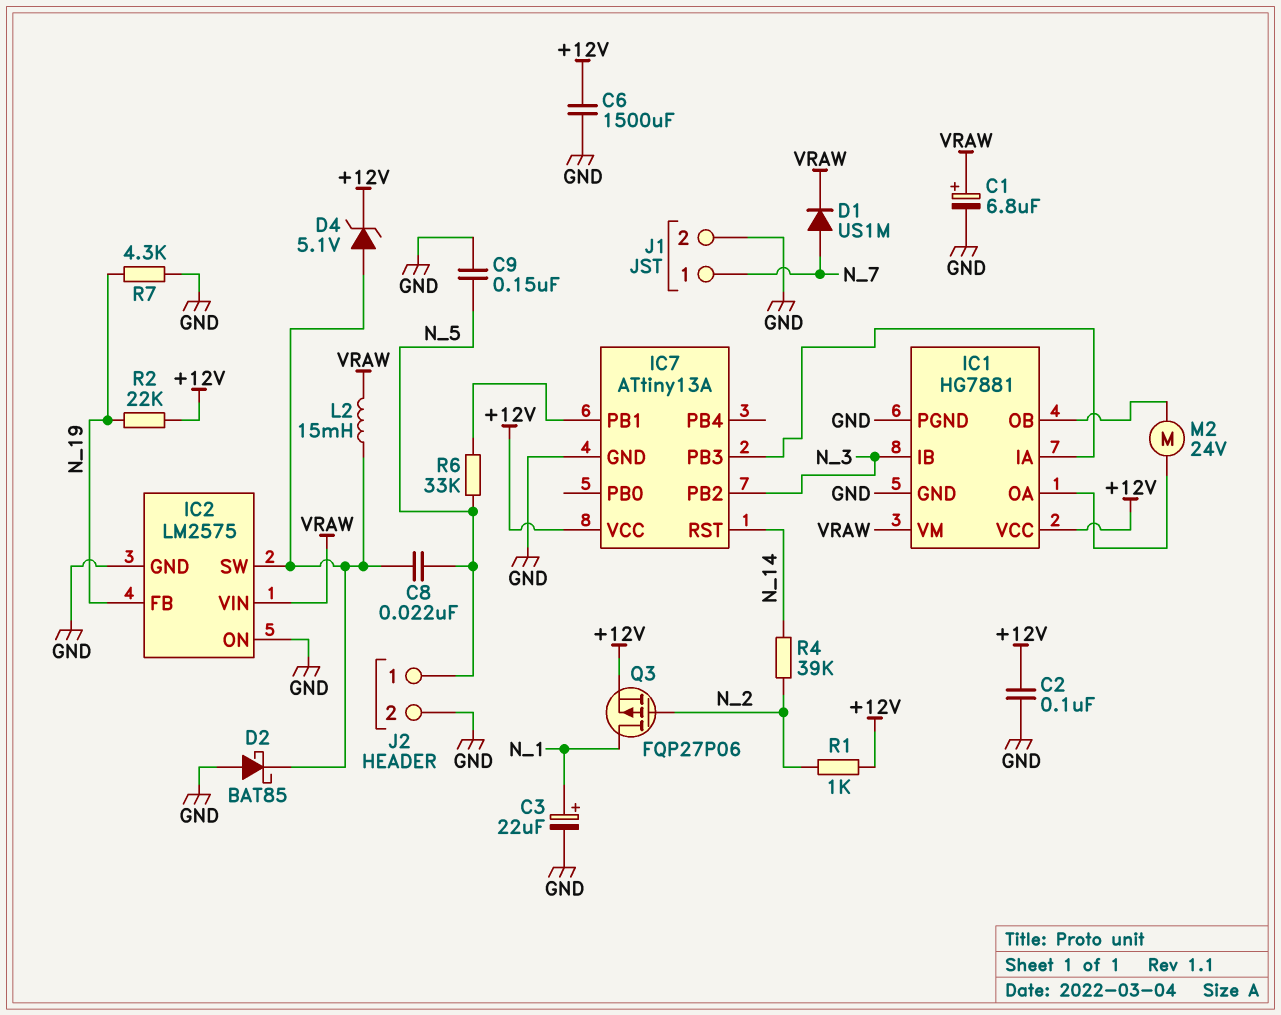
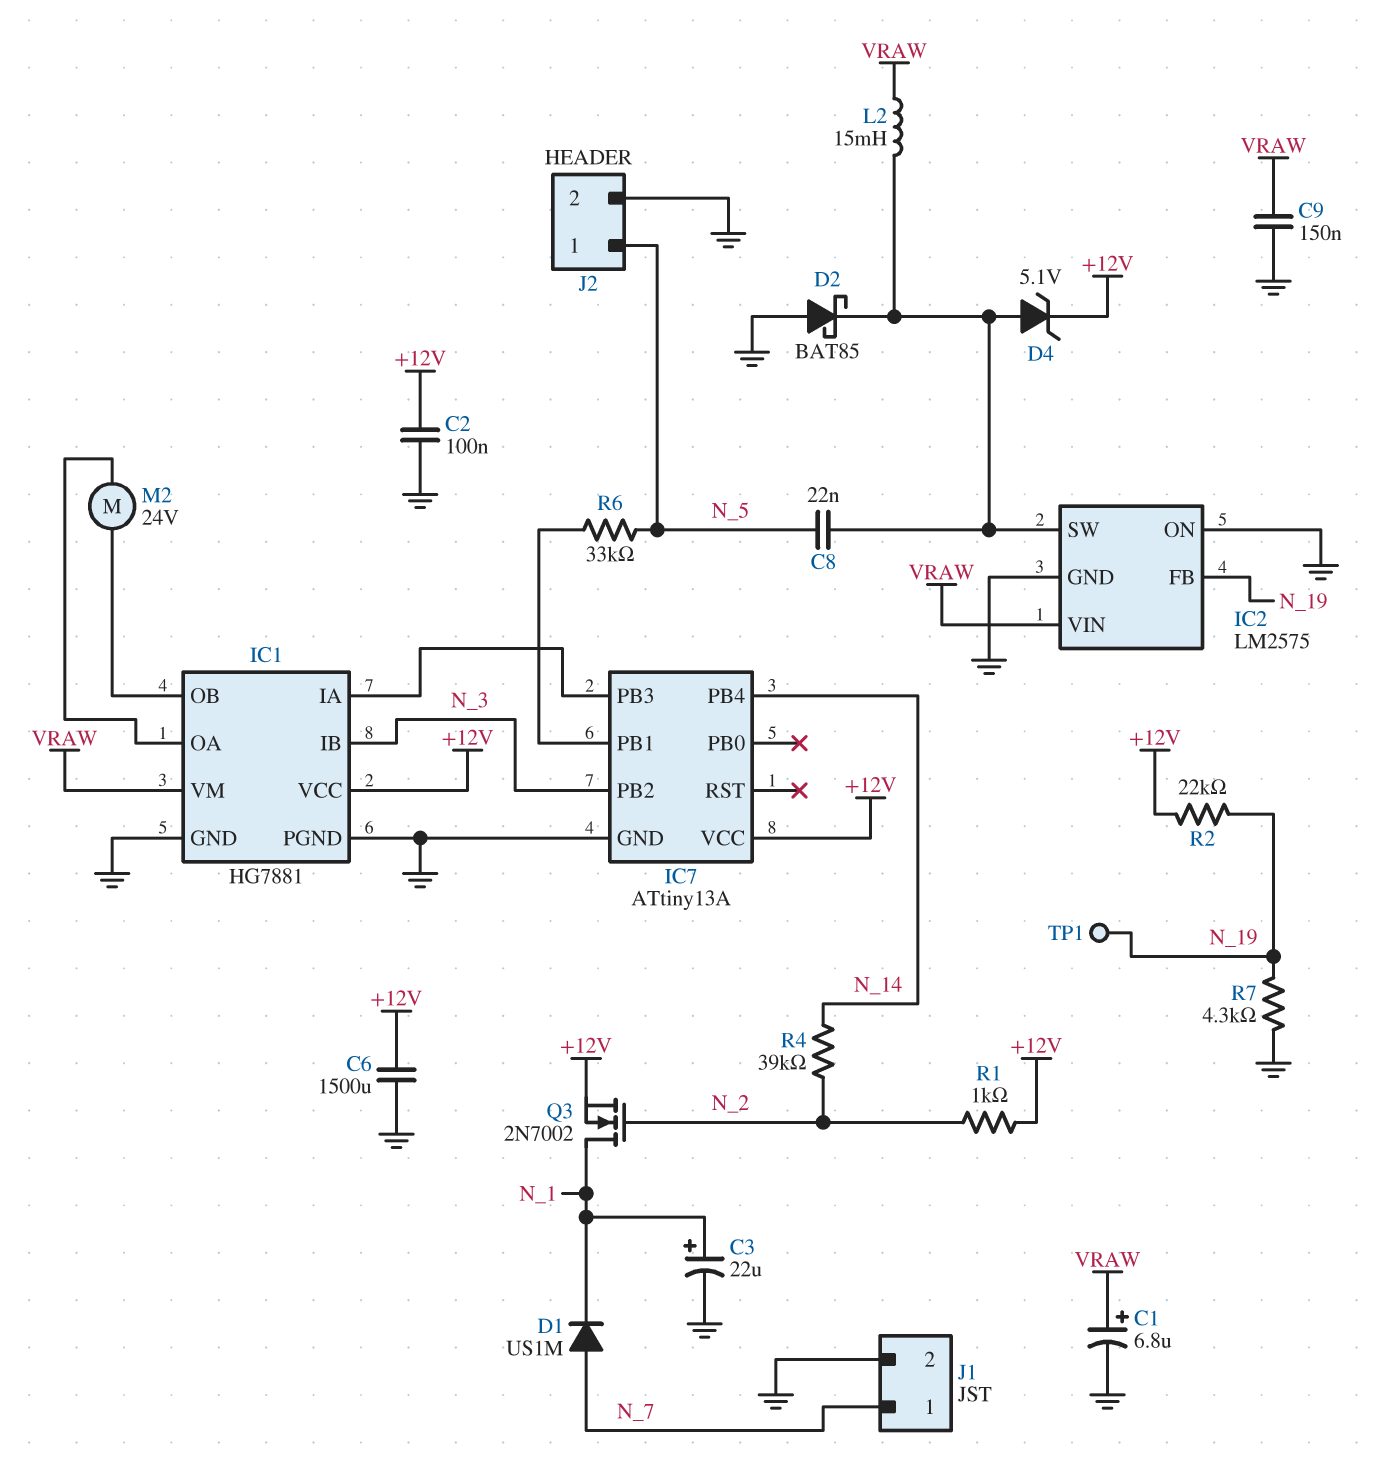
C9: 150nF (GND, N_5) -> 150nF (GND, VRAW)
D1: diode US1M (A N_7, K VRAW) -> diode US1M (A N_7, K N_1)
IC7 pin PB4: none -> N_14
IC7 pin RST: N_14 -> none
Q3: PMOS FQP27P06 (G N_2, D N_1, S +12V) -> NMOS 2N7002 (G N_2, D N_1, S +12V)
TP1: none -> test point (N_19)

